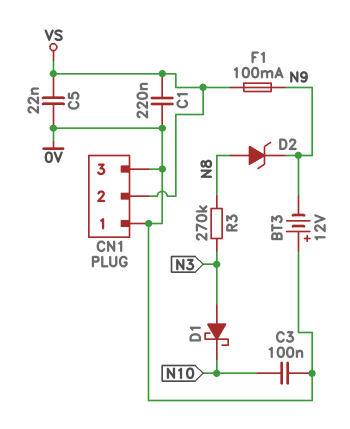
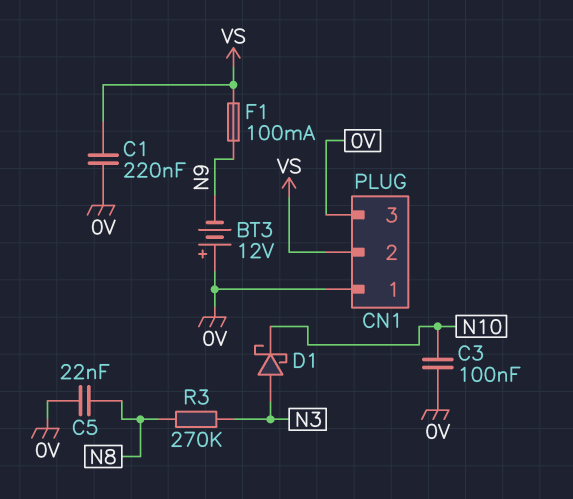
C5: 22nF (0V, VS) -> 22nF (0V, N8)
D2: zener (A N8, K N9) -> none

